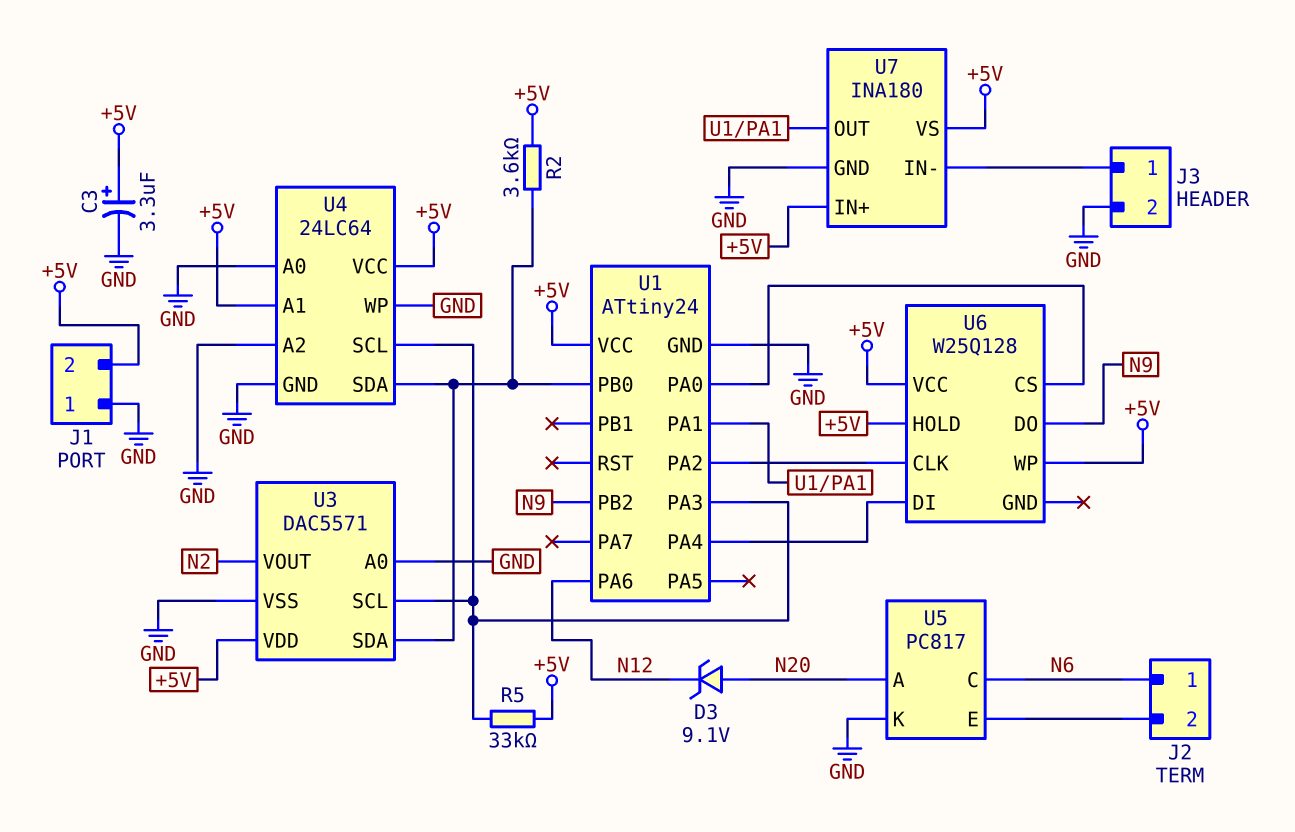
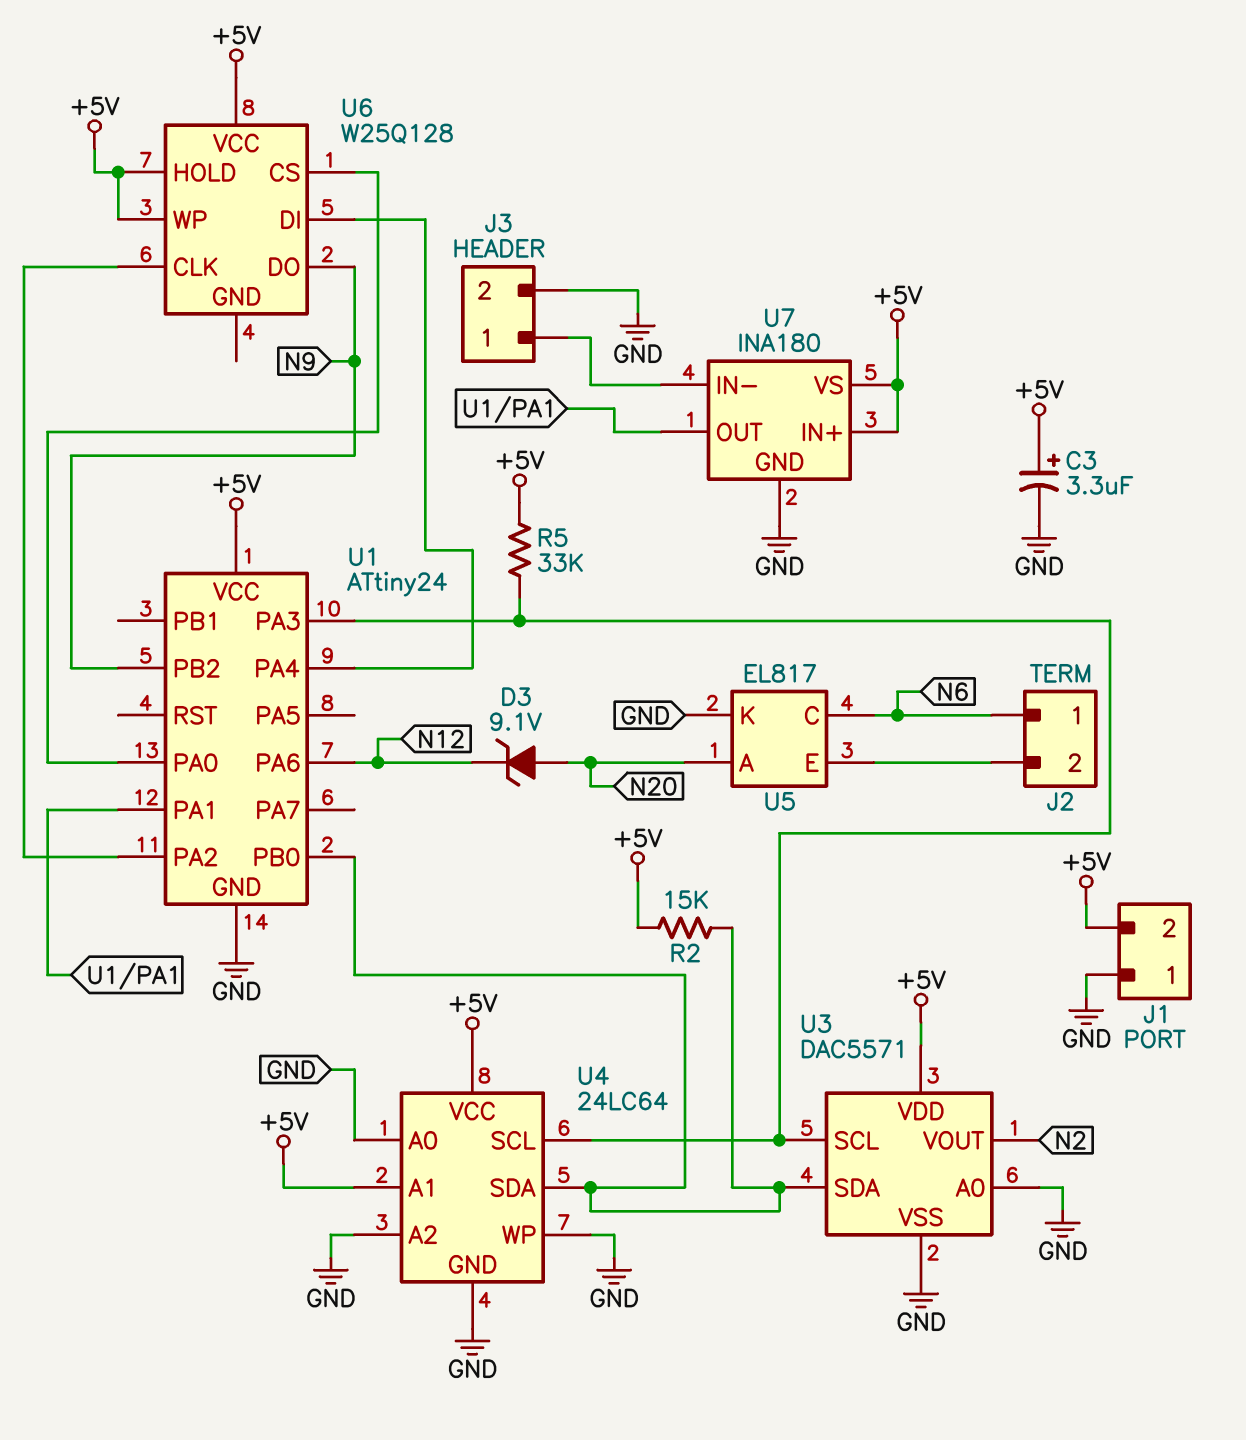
R2: 3.6k (+5V, U1/PB0) -> 15k (+5V, U1/PB0)
U5: PC817 -> EL817

